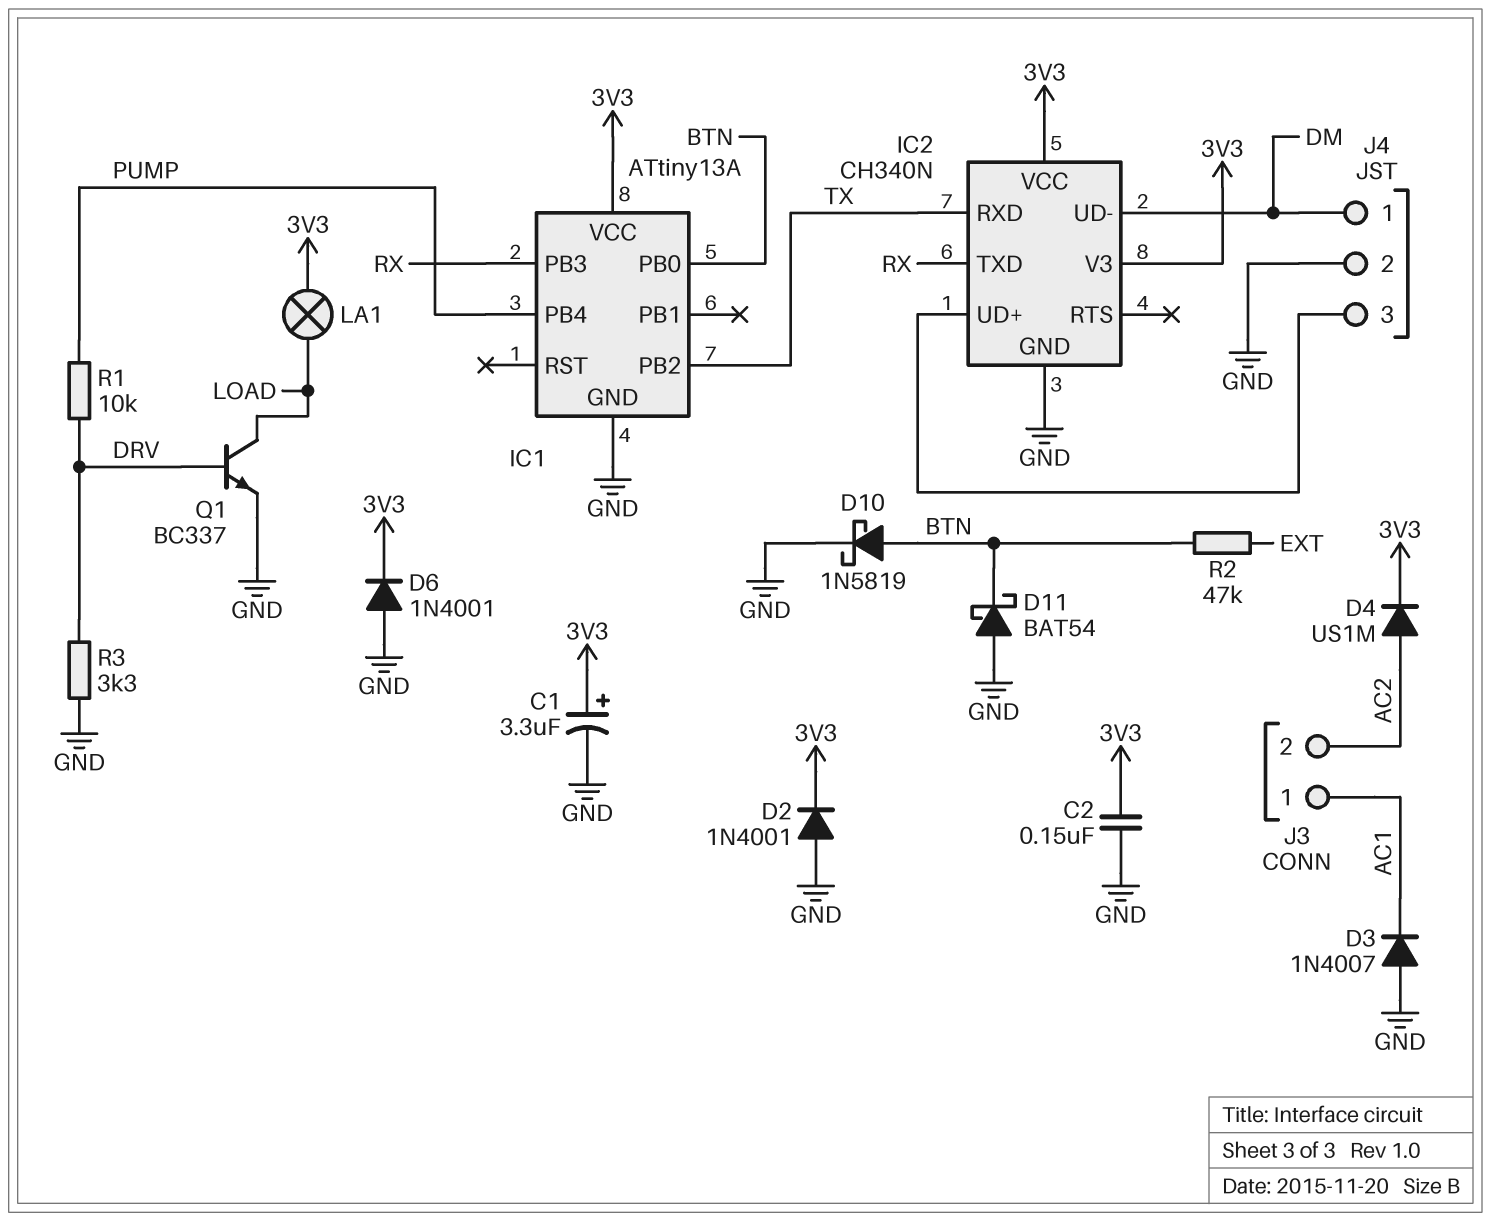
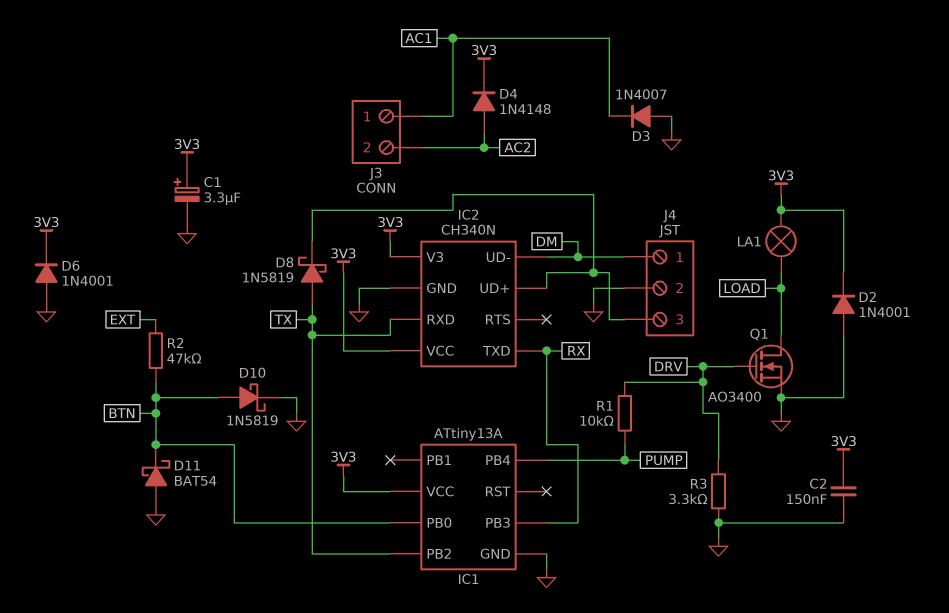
D4: diode US1M (A AC2, K 3V3) -> diode 1N4148 (A AC2, K 3V3)
D8: none -> schottky 1N5819 (A TX, K IC2/UD+)
Q1: NPN BC337 (B DRV, C LOAD, E GND) -> NMOS AO3400 (G DRV, D LOAD, S GND)

